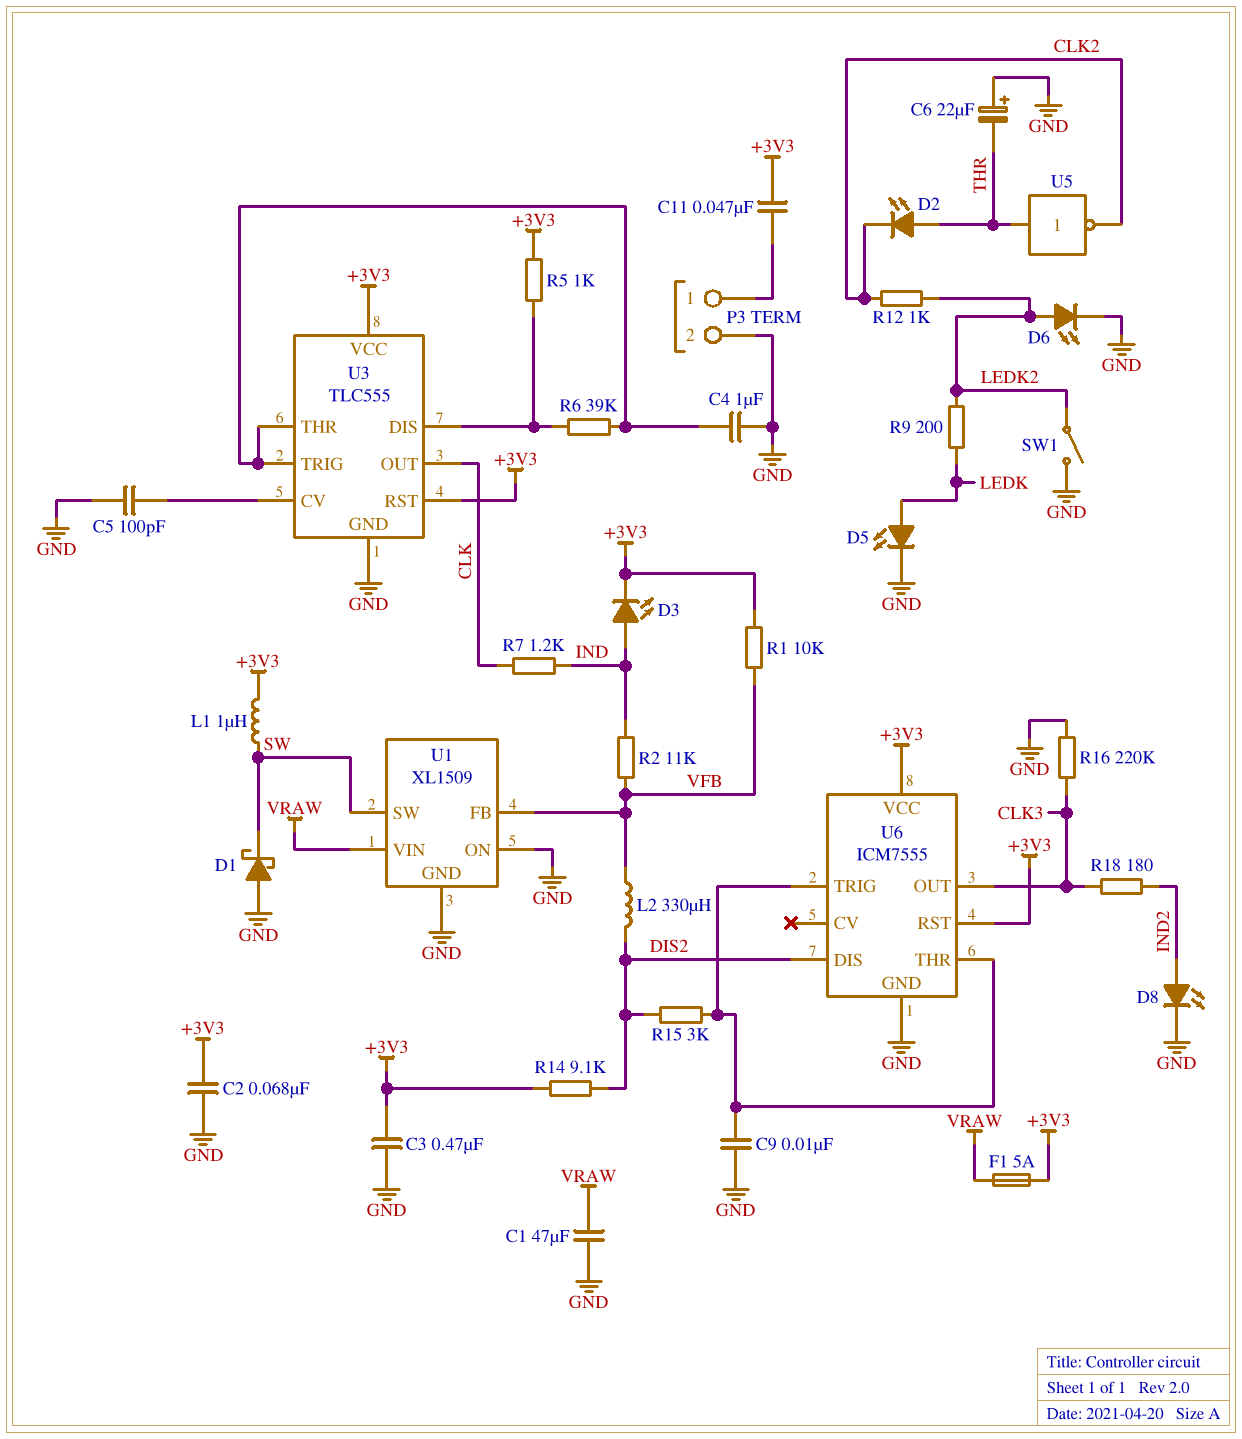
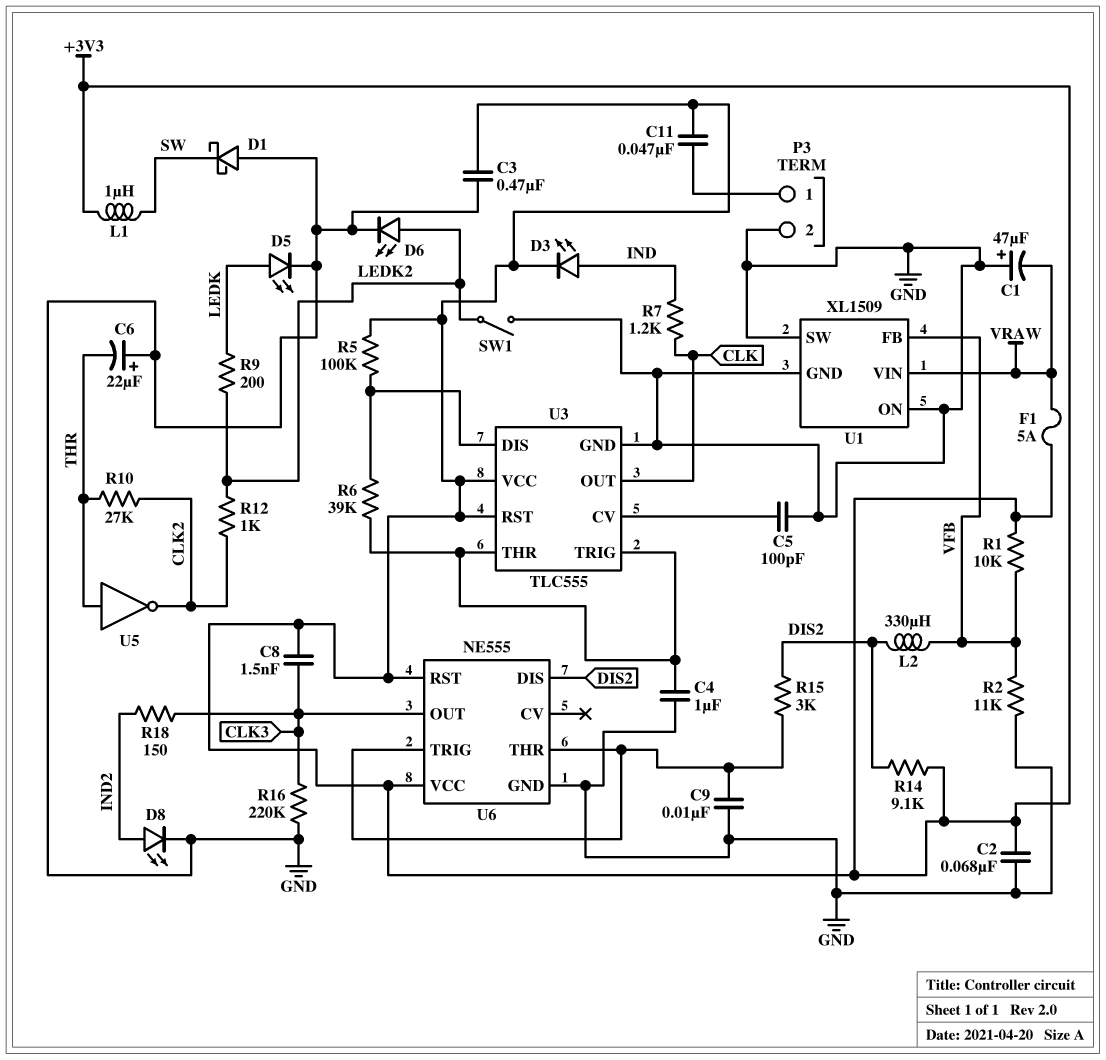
C1: 47uF (GND, VRAW) -> 47uF (plus GND, minus VRAW)
C8: none -> 1.5nF (+3V3, CLK3)
D2: LED (A THR, K CLK2) -> none
R2: 11k (IND, VFB) -> 11k (GND, VFB)
R5: 1k (+3V3, U3/DIS) -> 100k (+3V3, U3/DIS)
R10: none -> 27k (CLK2, THR)
R18: 180 (CLK3, IND2) -> 150 (CLK3, IND2)
U1 pin SW: SW -> GND
U6: ICM7555 -> NE555

